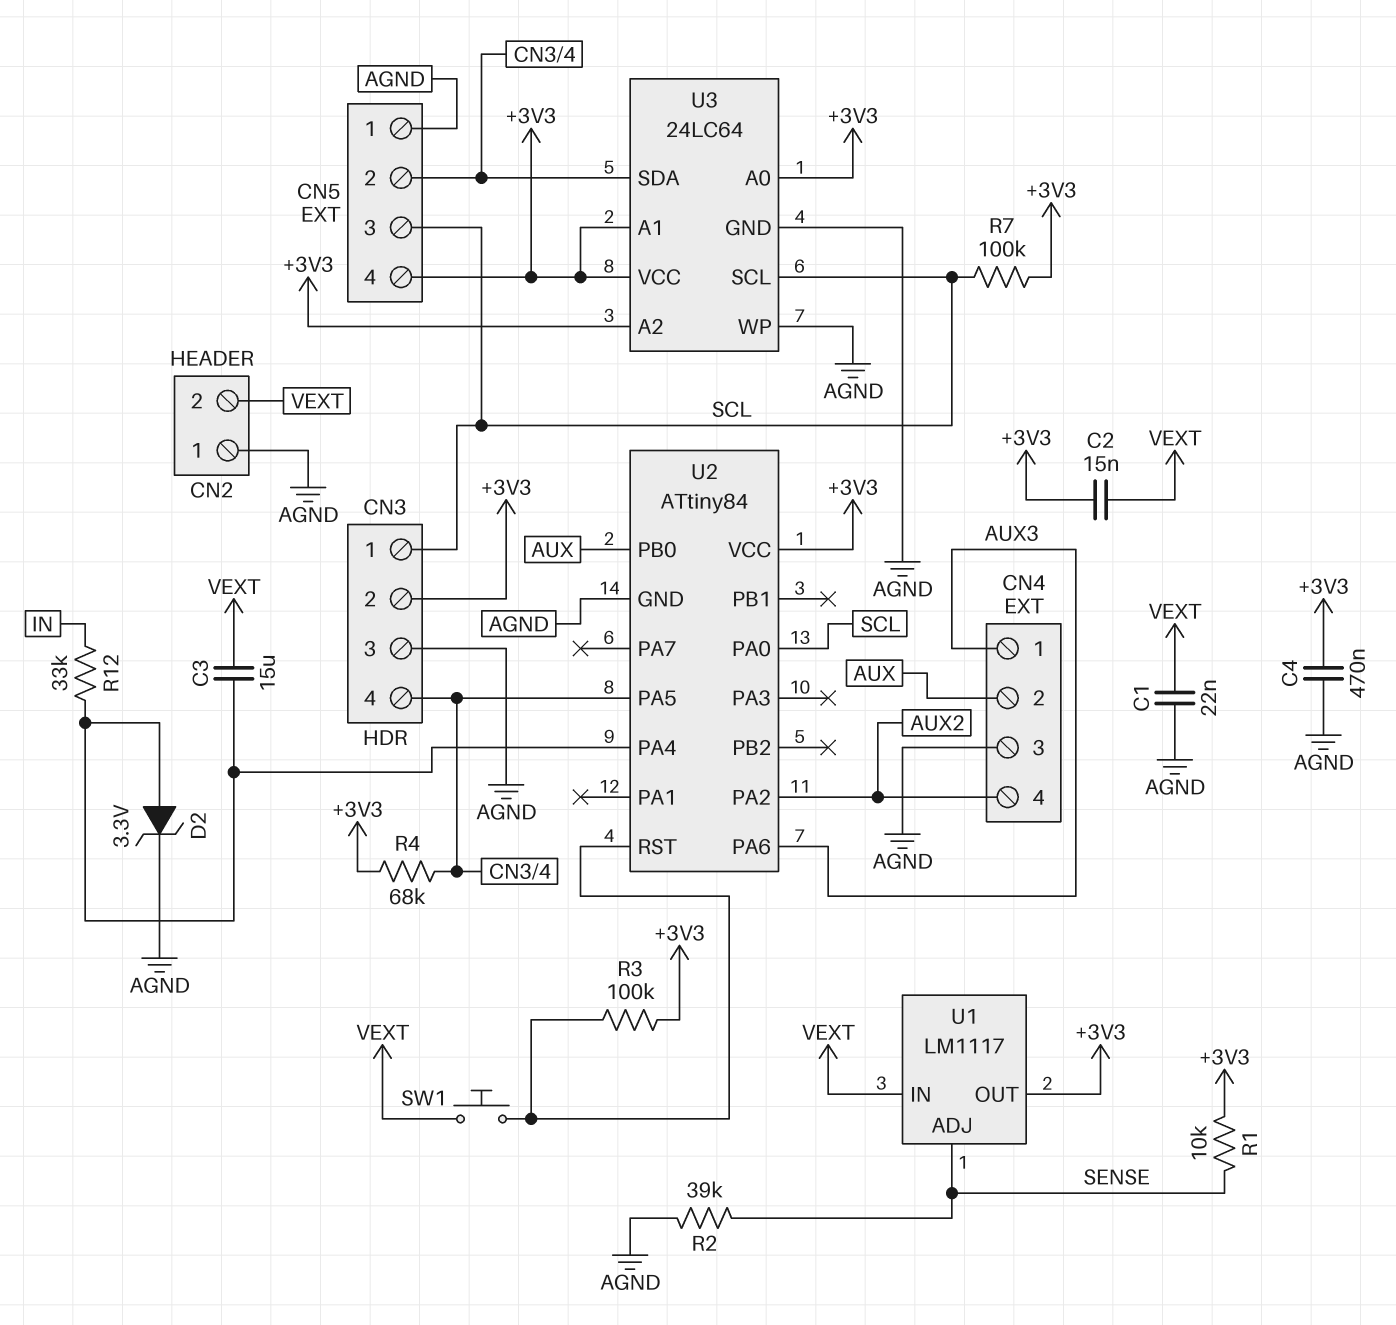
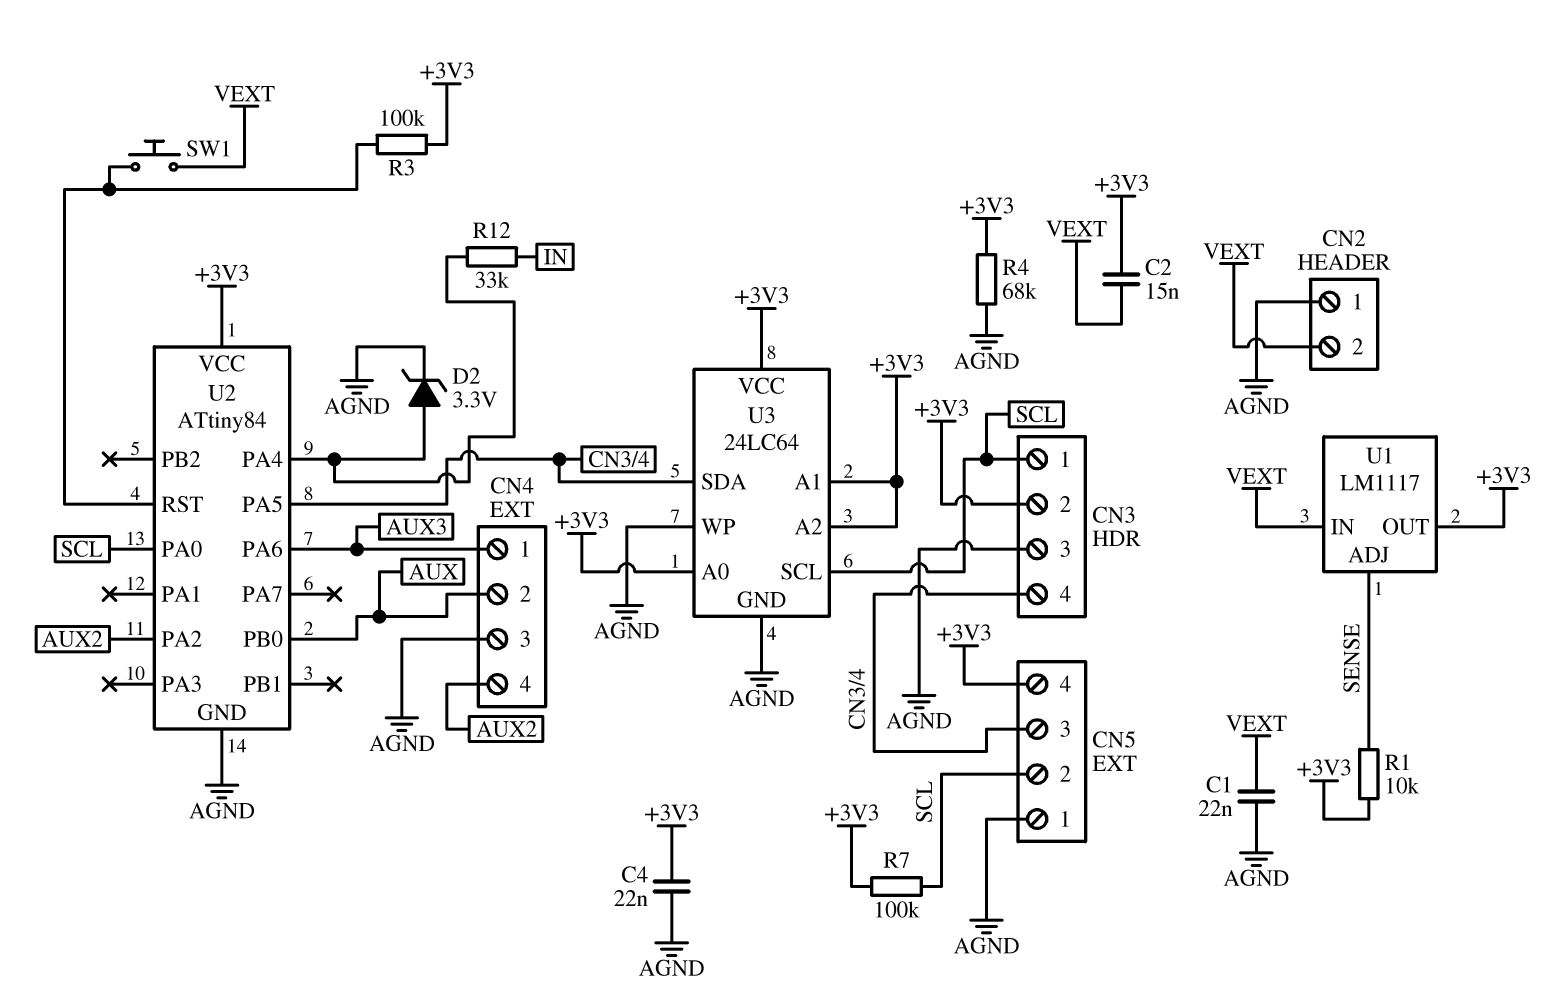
C3: 15uF (U2/PA4, VEXT) -> none
C4: 470nF (+3V3, AGND) -> 22nF (+3V3, AGND)
CN5 pin 2: CN3/4 -> SCL
CN5 pin 3: SCL -> CN3/4
R2: 39k (AGND, SENSE) -> none
R4: 68k (+3V3, CN3/4) -> 68k (+3V3, AGND)

